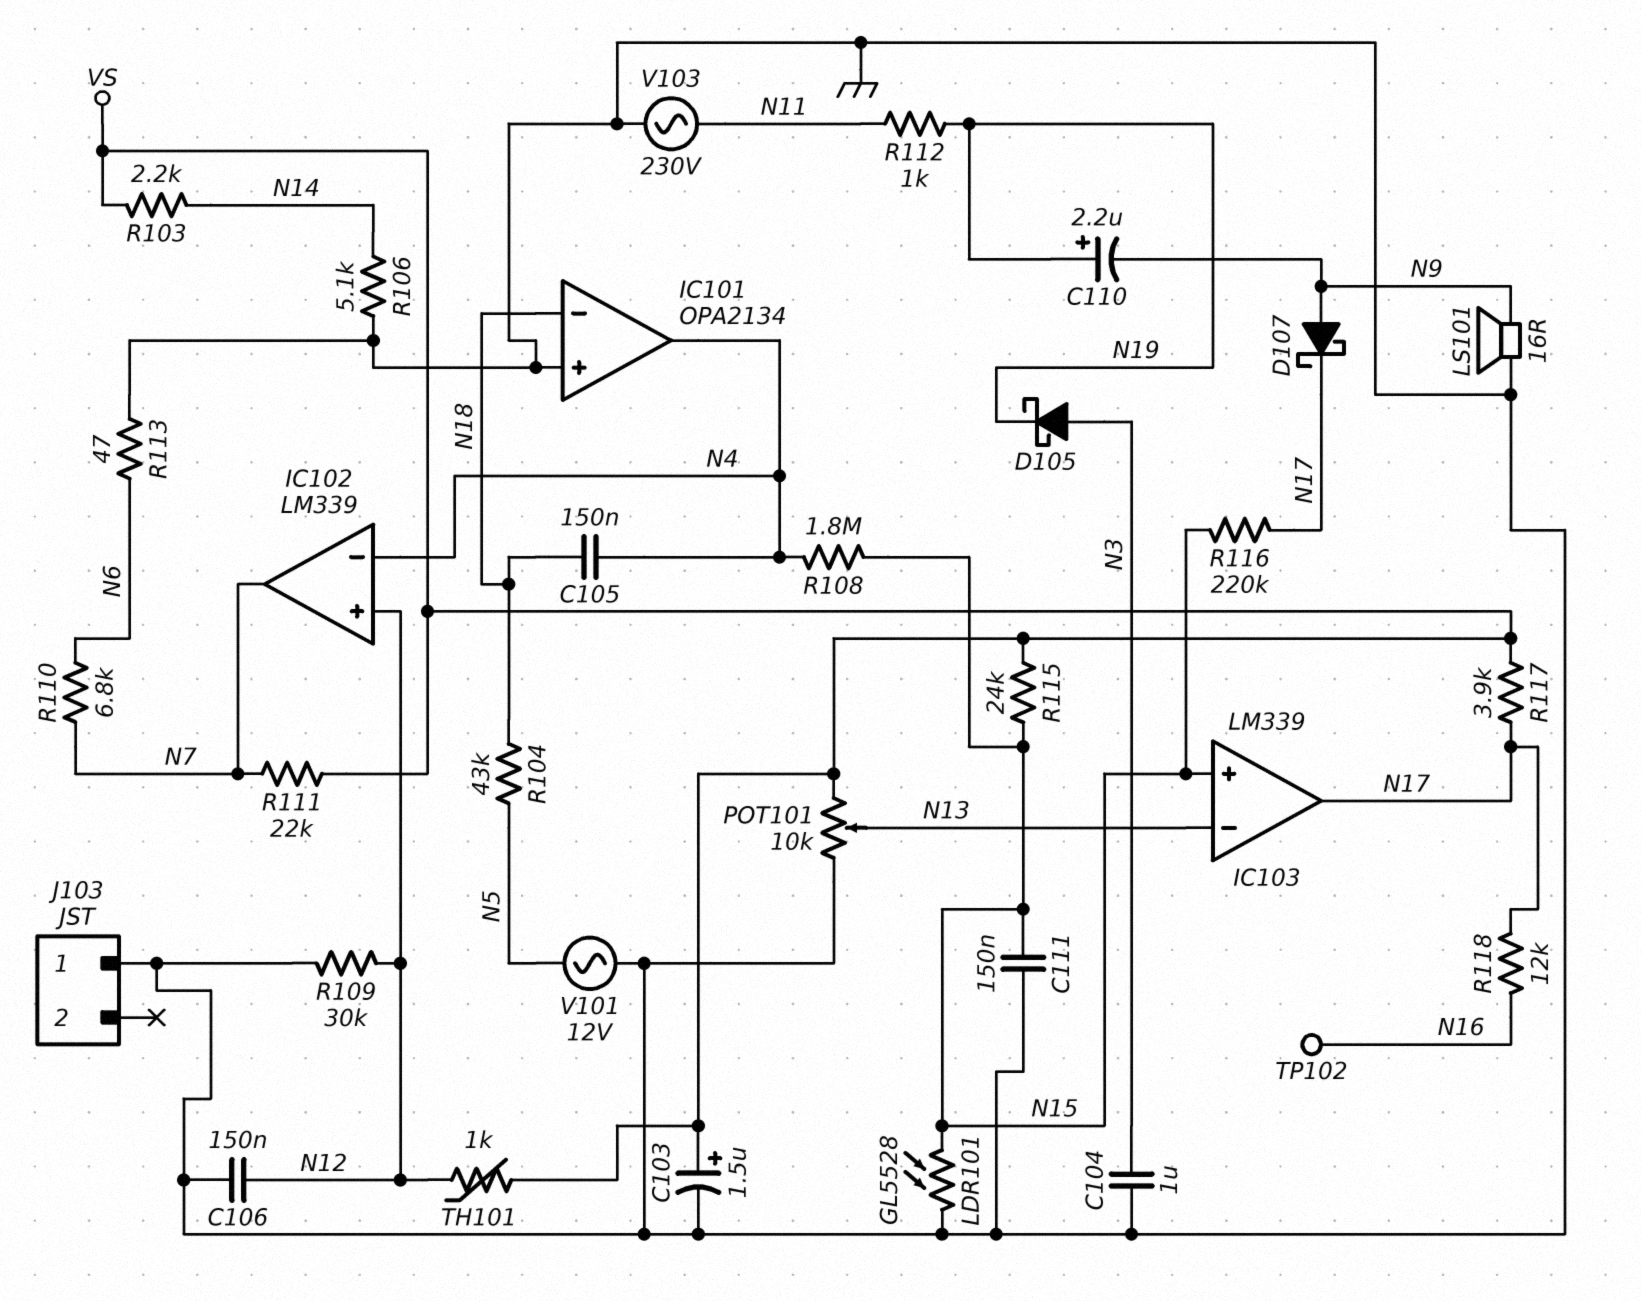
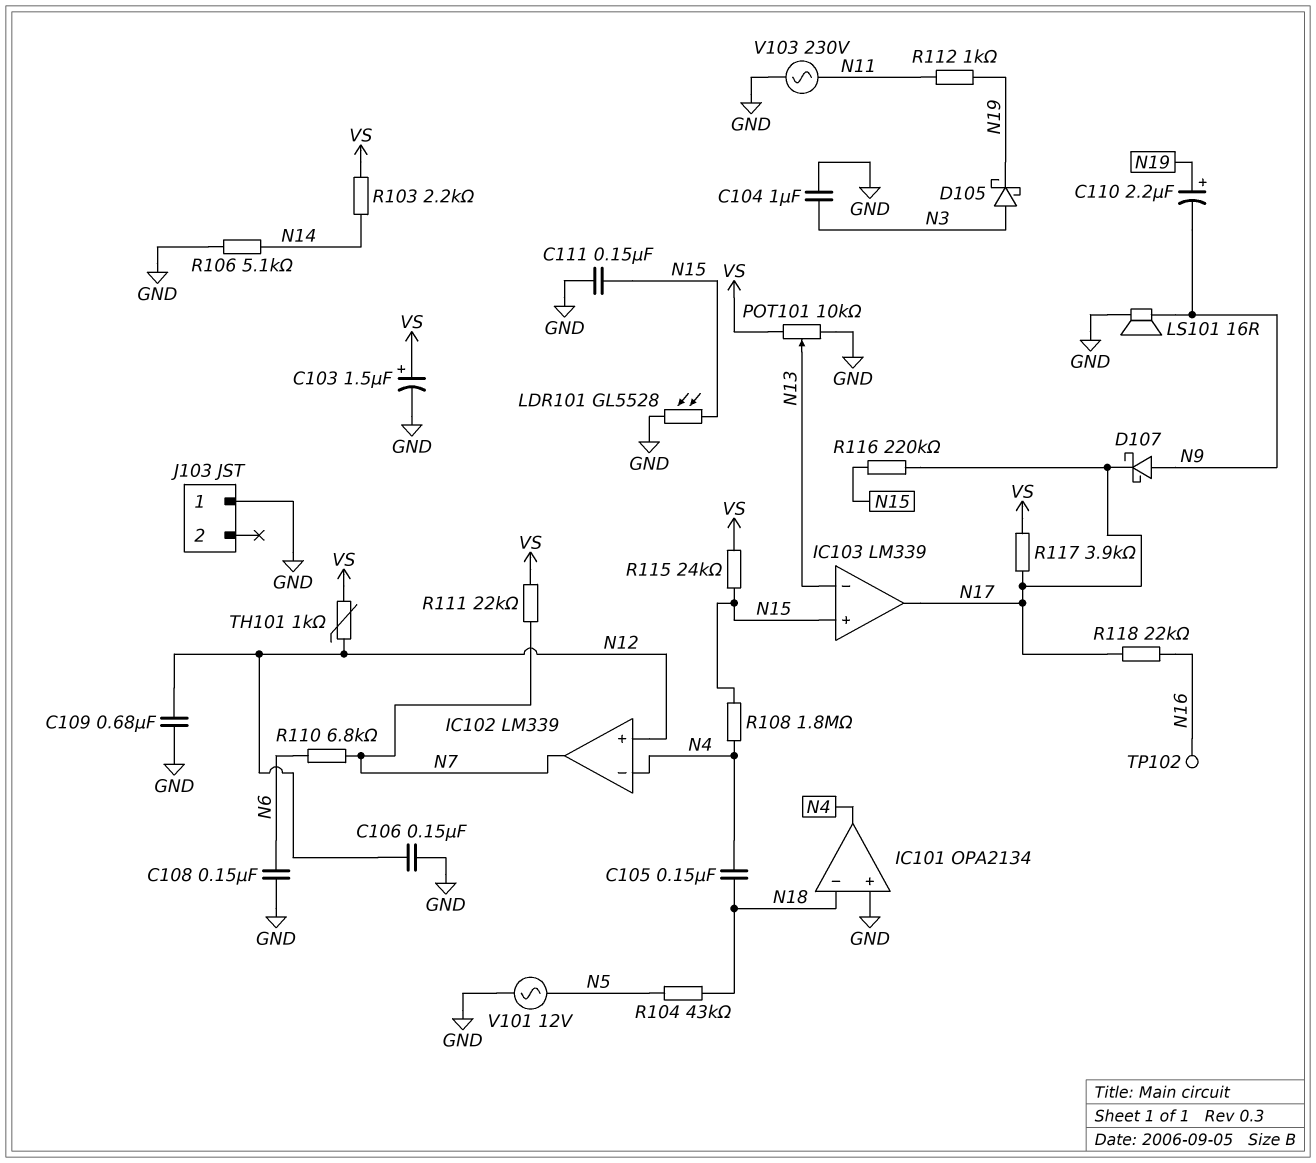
C108: none -> 150nF (GND, N6)
C109: none -> 680nF (GND, N12)
R109: 30k (GND, N12) -> none
R113: 47 (GND, N6) -> none
R118: 12k (N16, N17) -> 22k (N16, N17)

